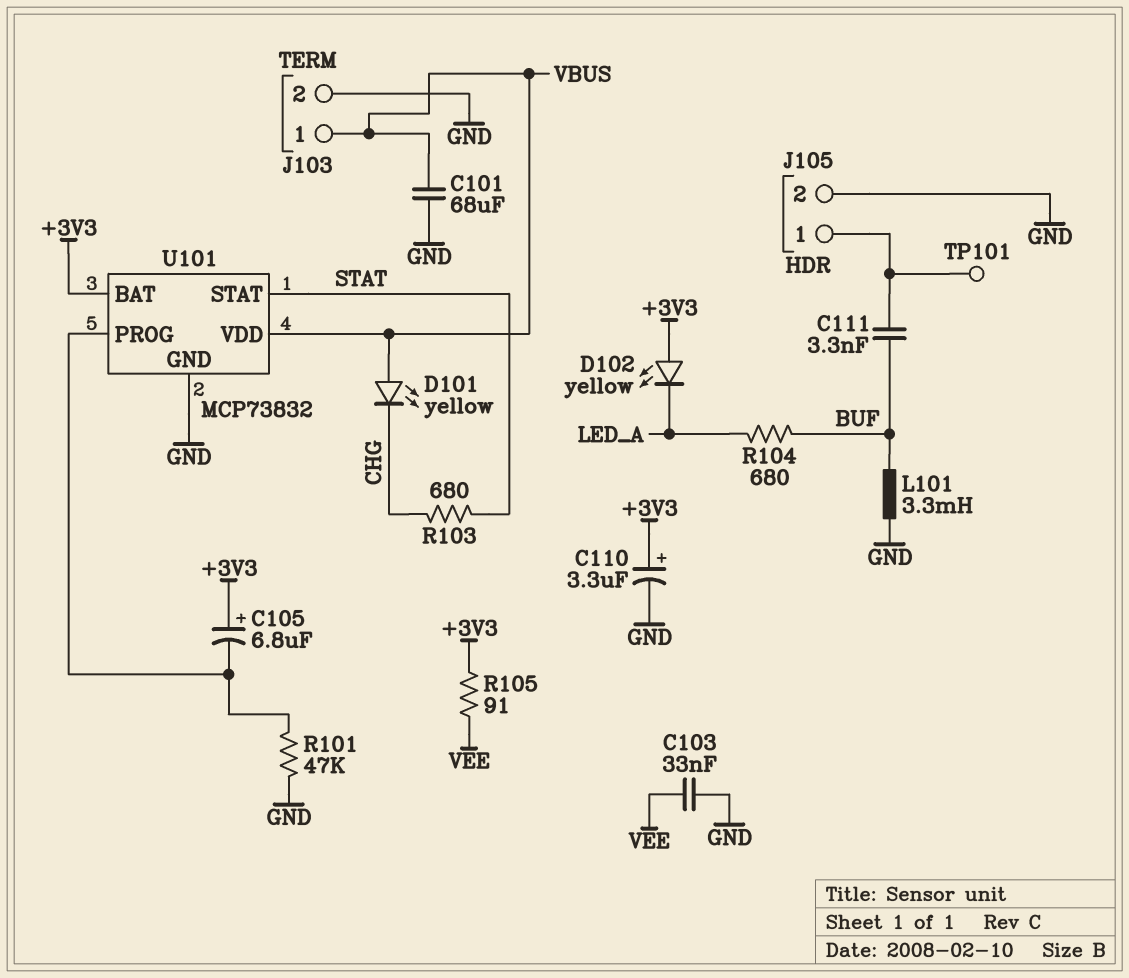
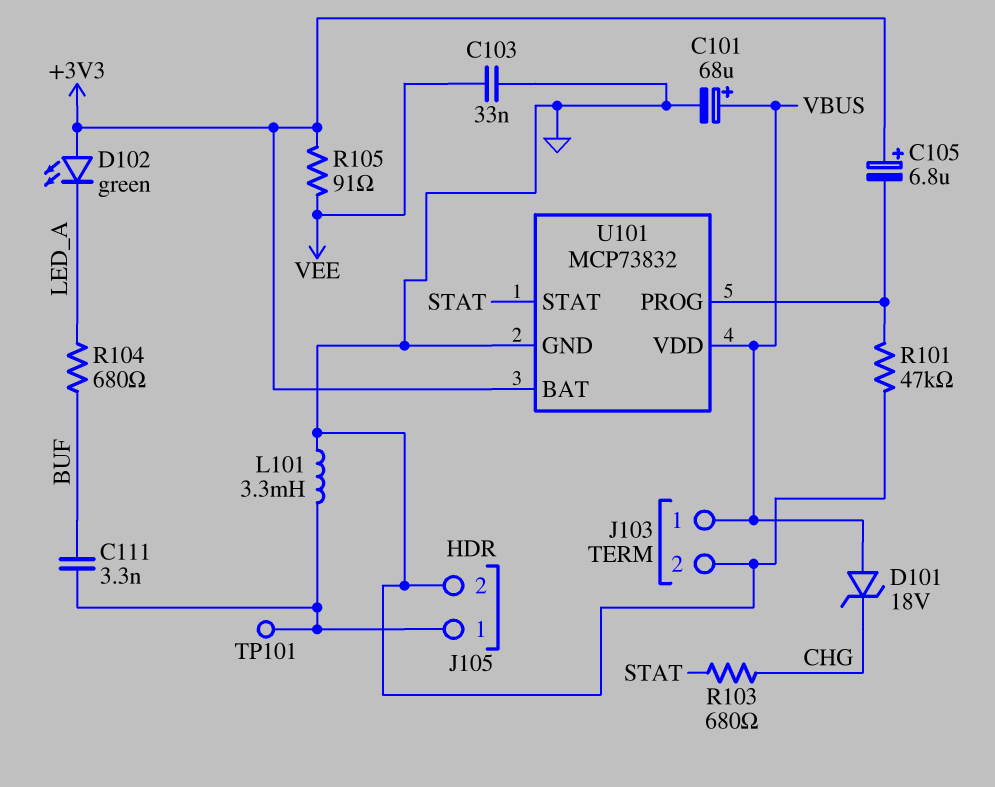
C101: 68uF (GND, VBUS) -> 68uF (plus VBUS, minus GND)
C110: 3.3uF (plus +3V3, minus GND) -> none
D101: LED yellow (A VBUS, K CHG) -> zener 18V (A VBUS, K CHG)
D102: LED yellow (A +3V3, K LED_A) -> LED green (A +3V3, K LED_A)
L101: 3.3mH (BUF, GND) -> 3.3mH (GND, J105/1)

